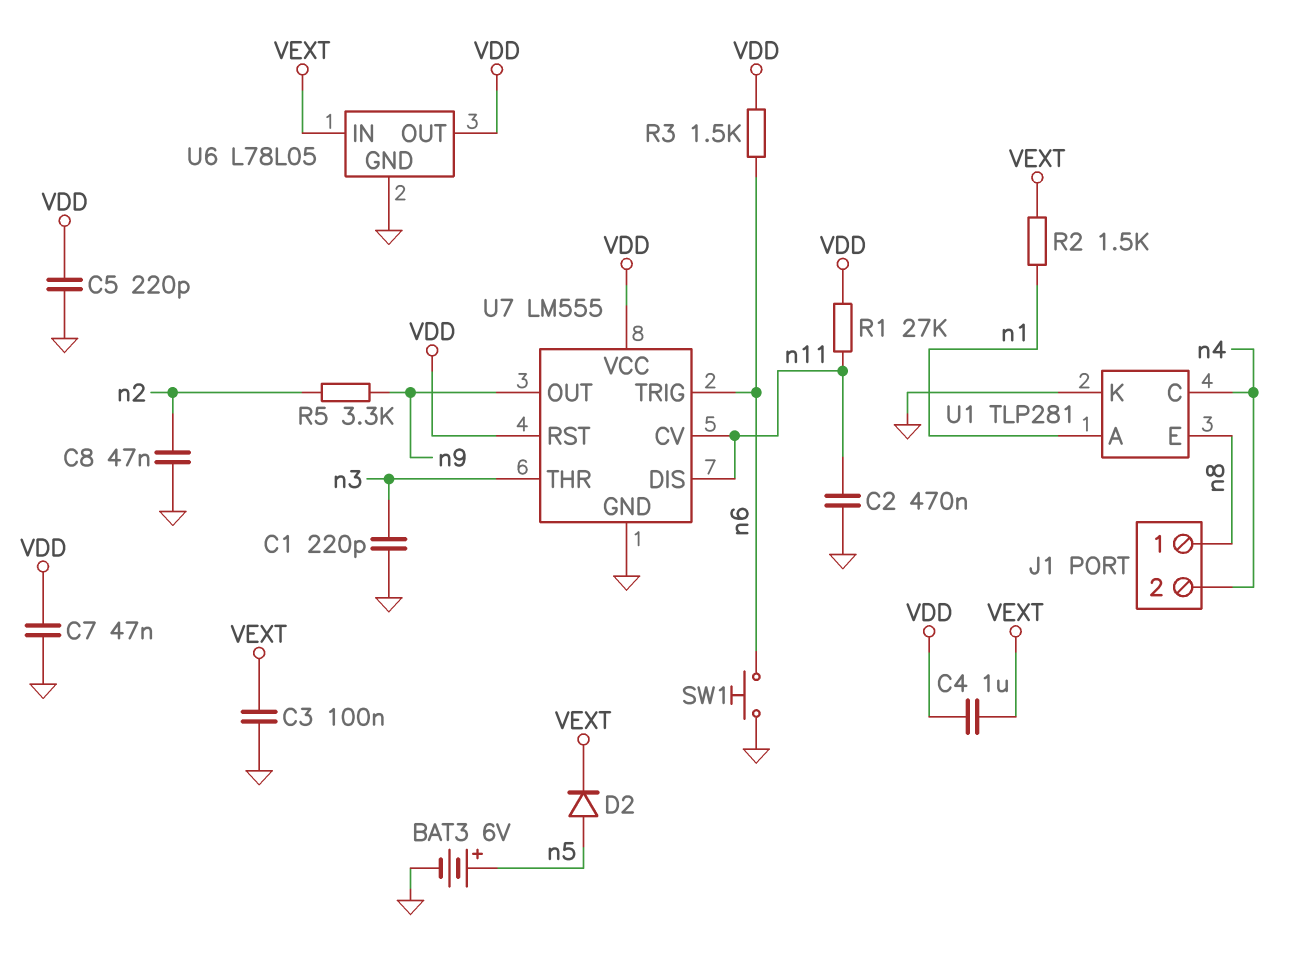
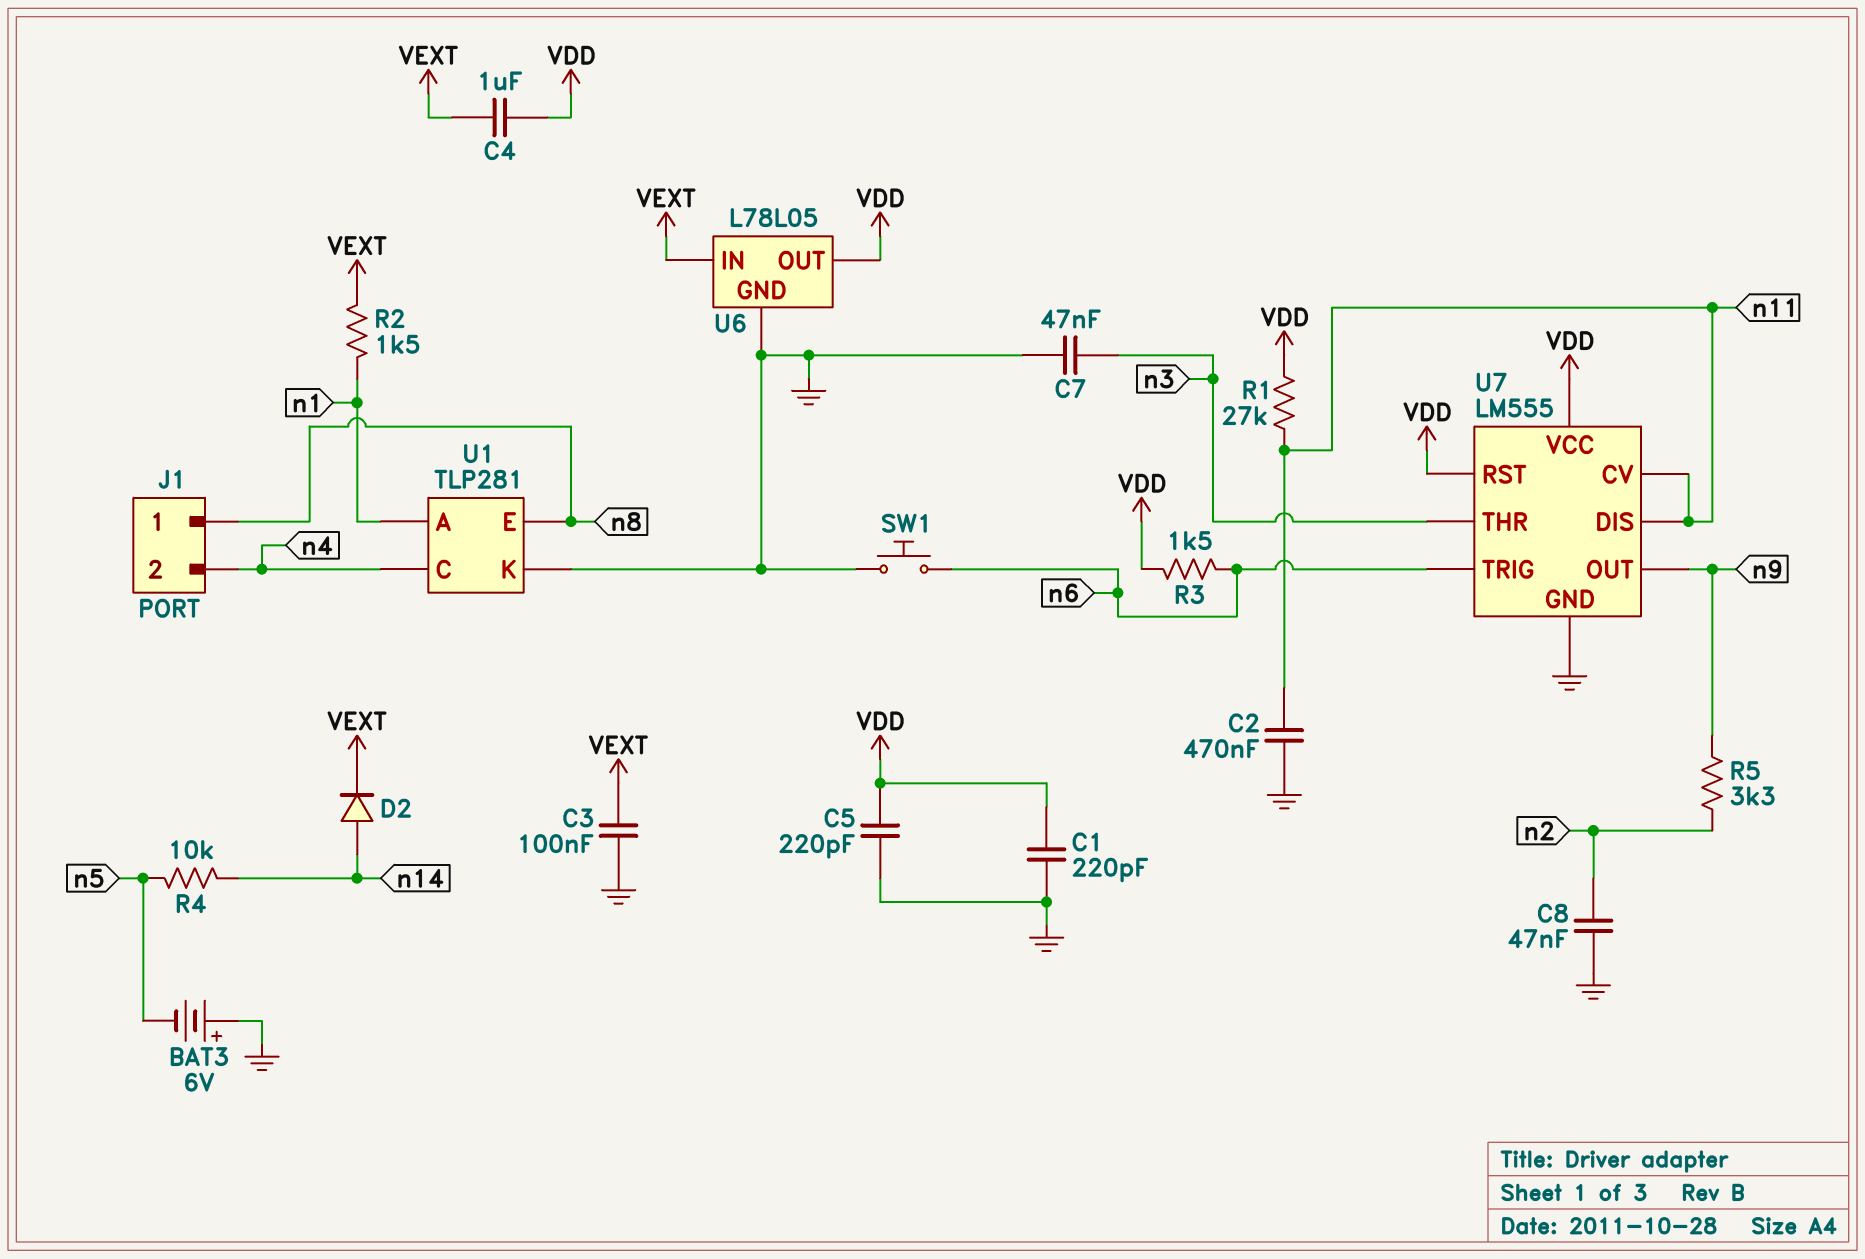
BAT3: 6V (plus n5, minus GND) -> 6V (plus GND, minus n5)
C1: 220pF (GND, n3) -> 220pF (GND, VDD)
C7: 47nF (GND, VDD) -> 47nF (GND, n3)
D2: diode (A n5, K VEXT) -> diode (A n14, K VEXT)
R4: none -> 10k (n5, n14)

